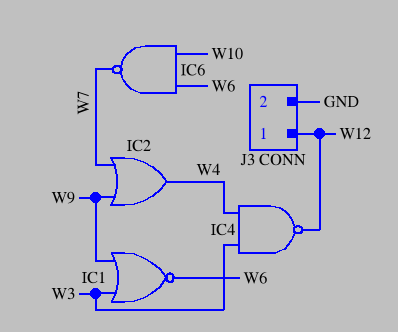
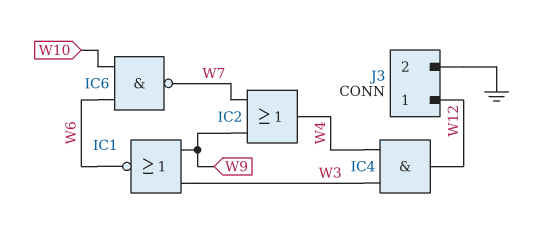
IC4: NAND (in W3, in W4, out W12) -> AND (in W3, in W4, out W12)

